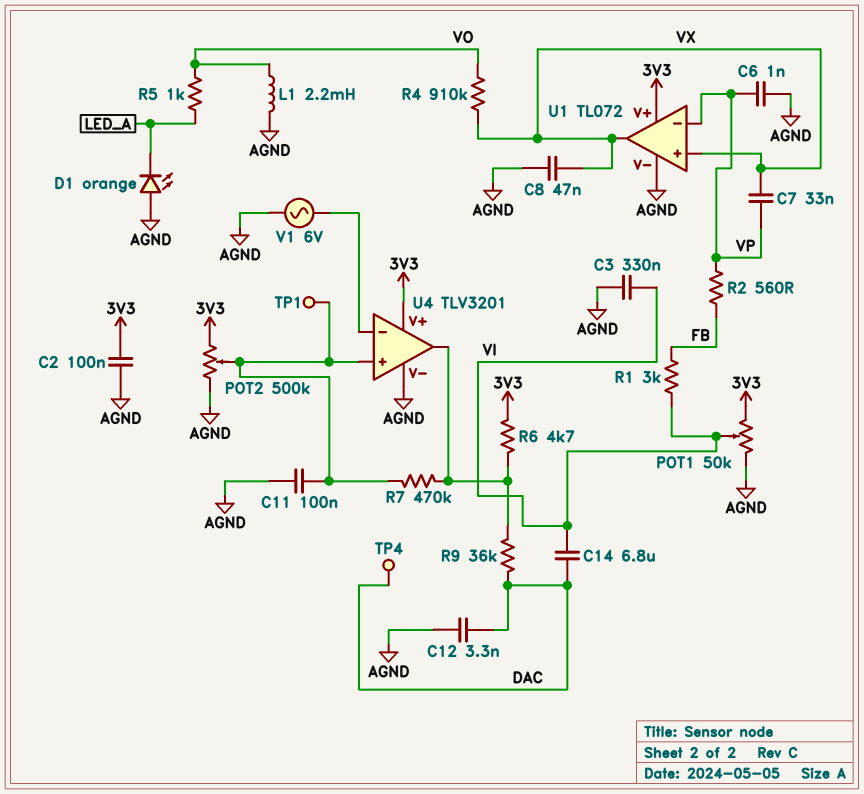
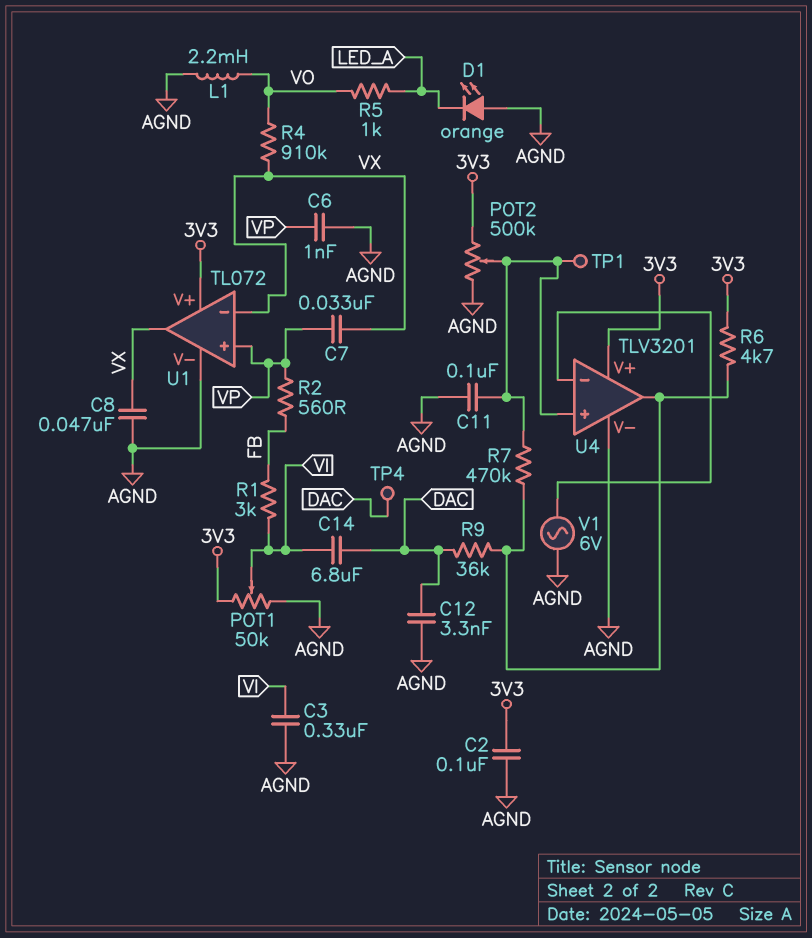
U1 pin in+: VX -> VP
U1 pin in-: VP -> VX

